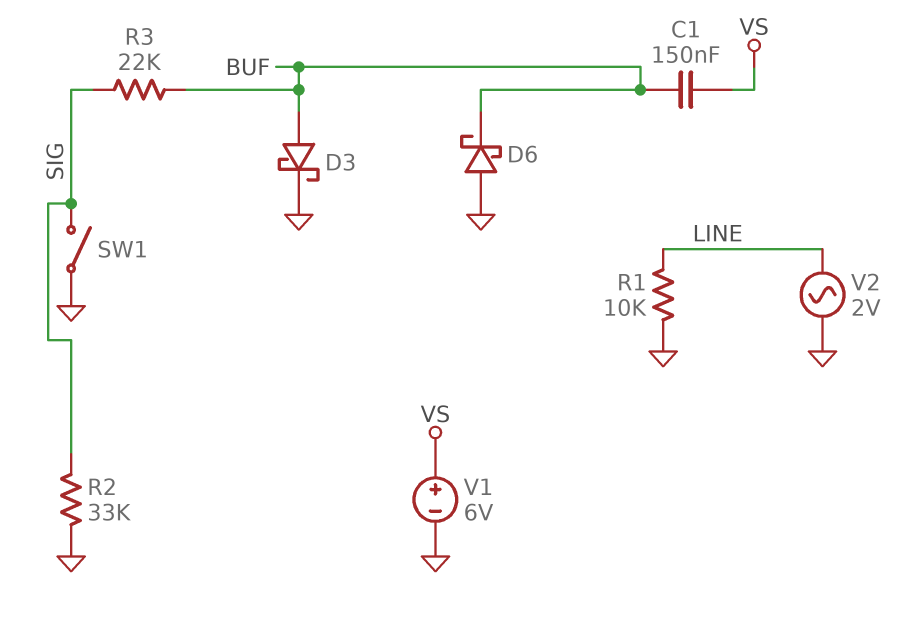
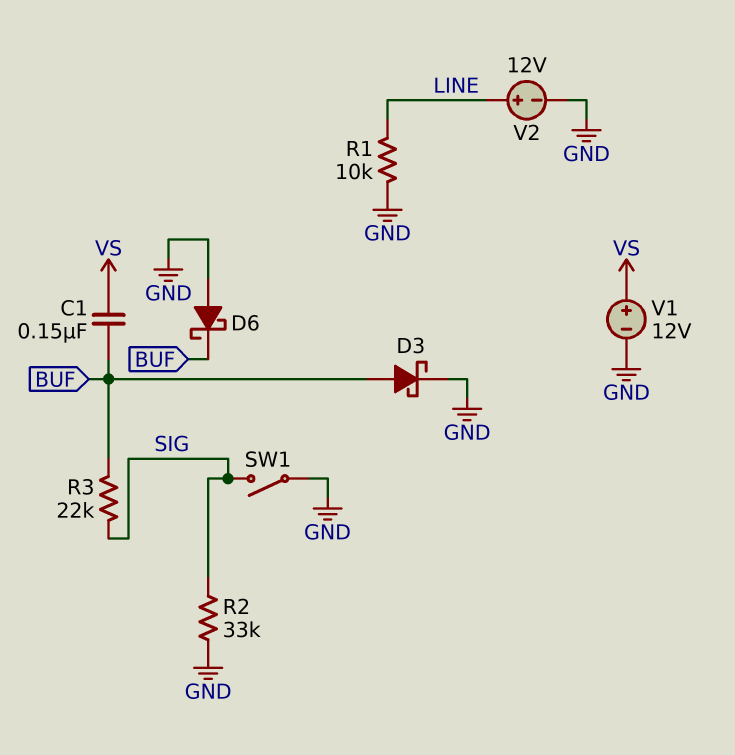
V1: 6V (plus VS, minus GND) -> 12V (plus VS, minus GND)
V2: AC 2V (GND, LINE) -> 12V (plus LINE, minus GND)

